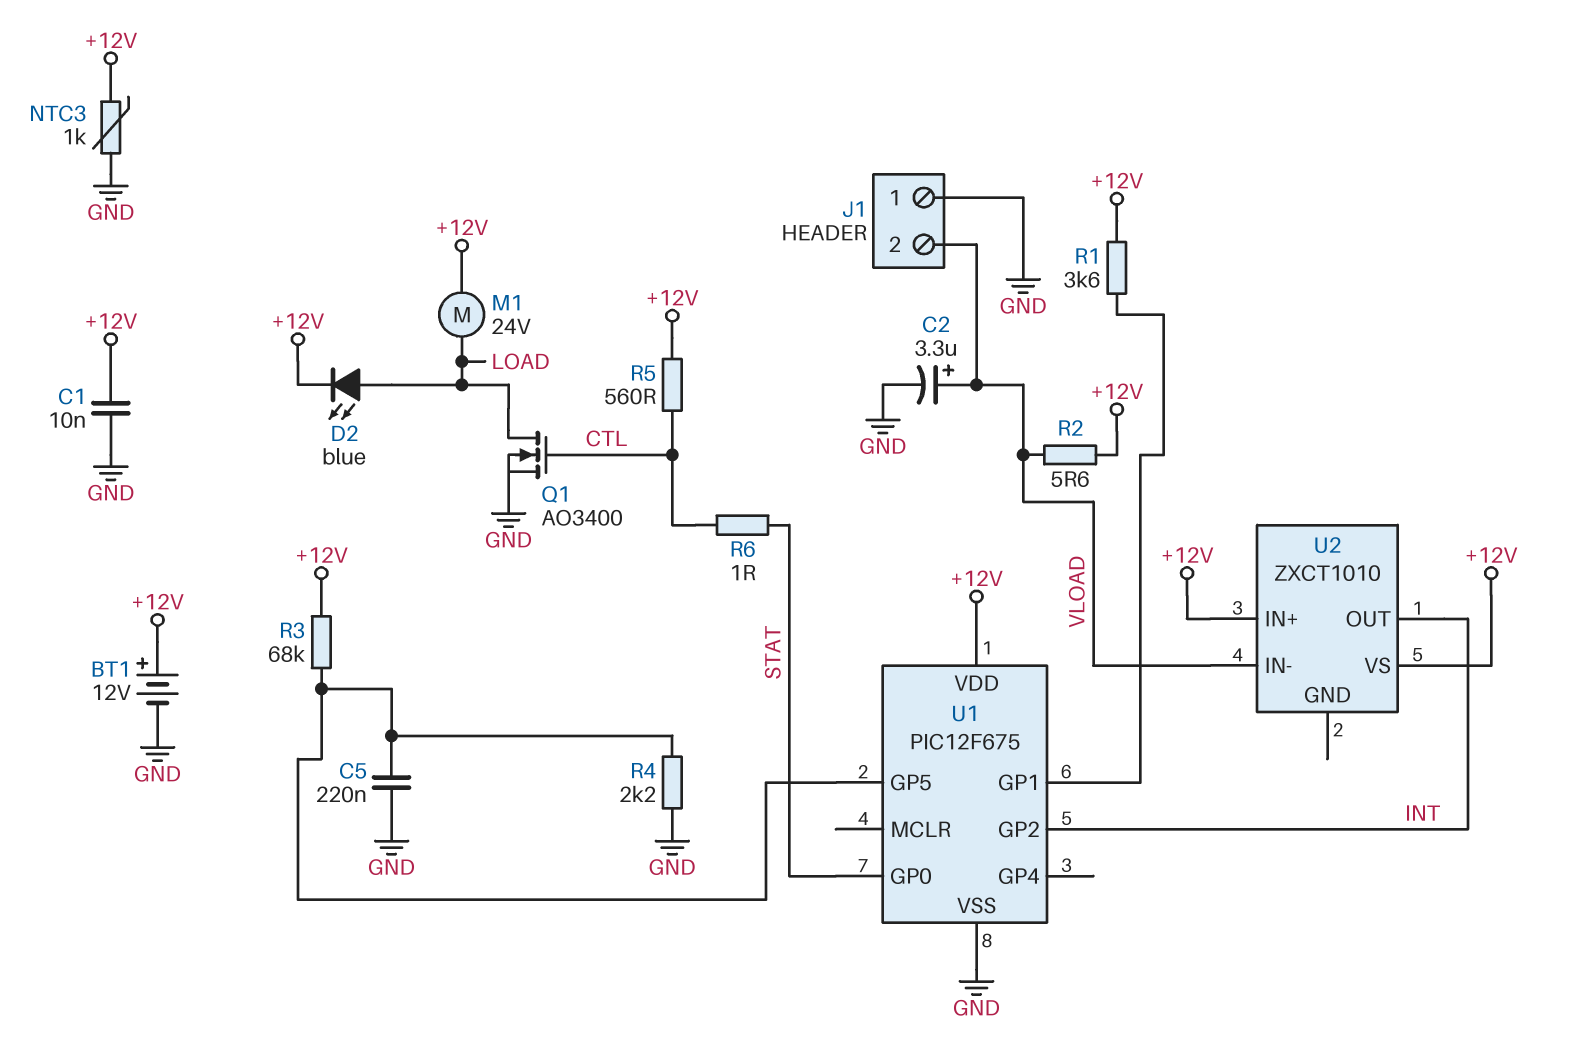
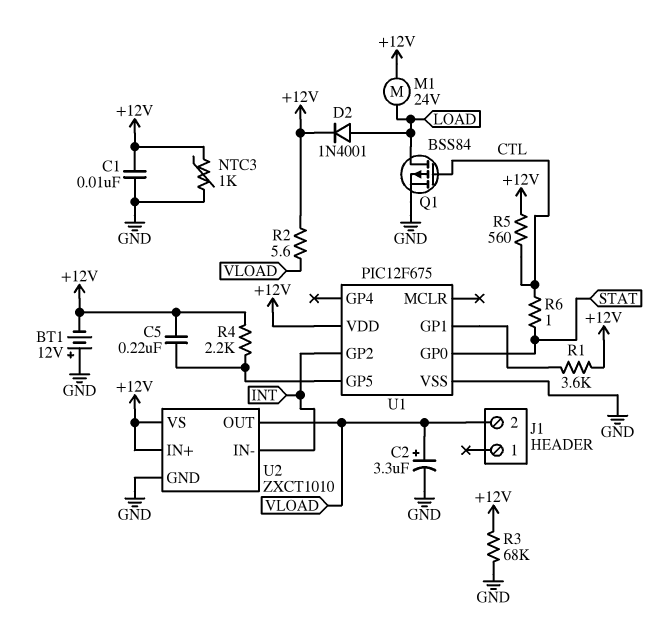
BT1: 12V (plus +12V, minus GND) -> 12V (plus GND, minus +12V)
C5: 220nF (GND, U1/GP5) -> 220nF (+12V, U1/GP5)
D2: LED blue (A LOAD, K +12V) -> diode 1N4001 (A LOAD, K +12V)
J1 pin 1: GND -> none
Q1: NMOS AO3400 (G CTL, D LOAD, S GND) -> PMOS BSS84 (G CTL, D LOAD, S GND)
R3: 68k (+12V, U1/GP5) -> 68k (+12V, GND)
R4: 2.2k (GND, U1/GP5) -> 2.2k (+12V, U1/GP5)
U2 pin GND: none -> GND
U2 pin IN-: VLOAD -> INT
U2 pin OUT: INT -> VLOAD

